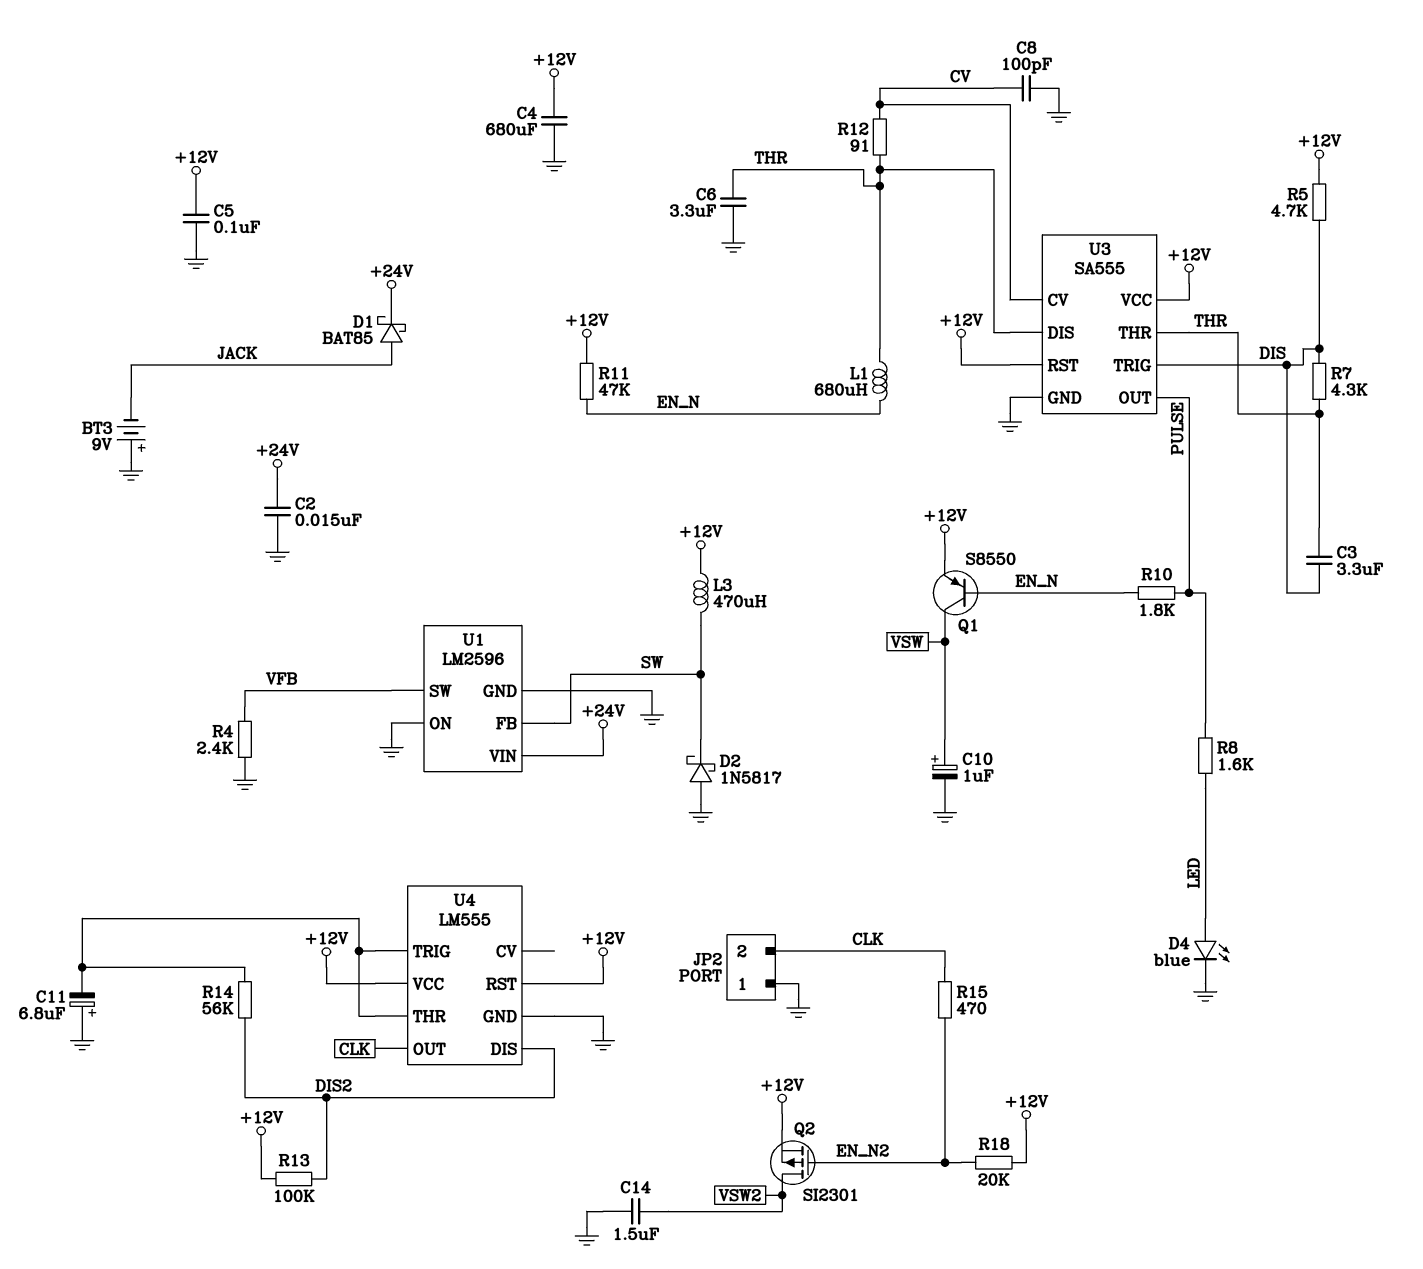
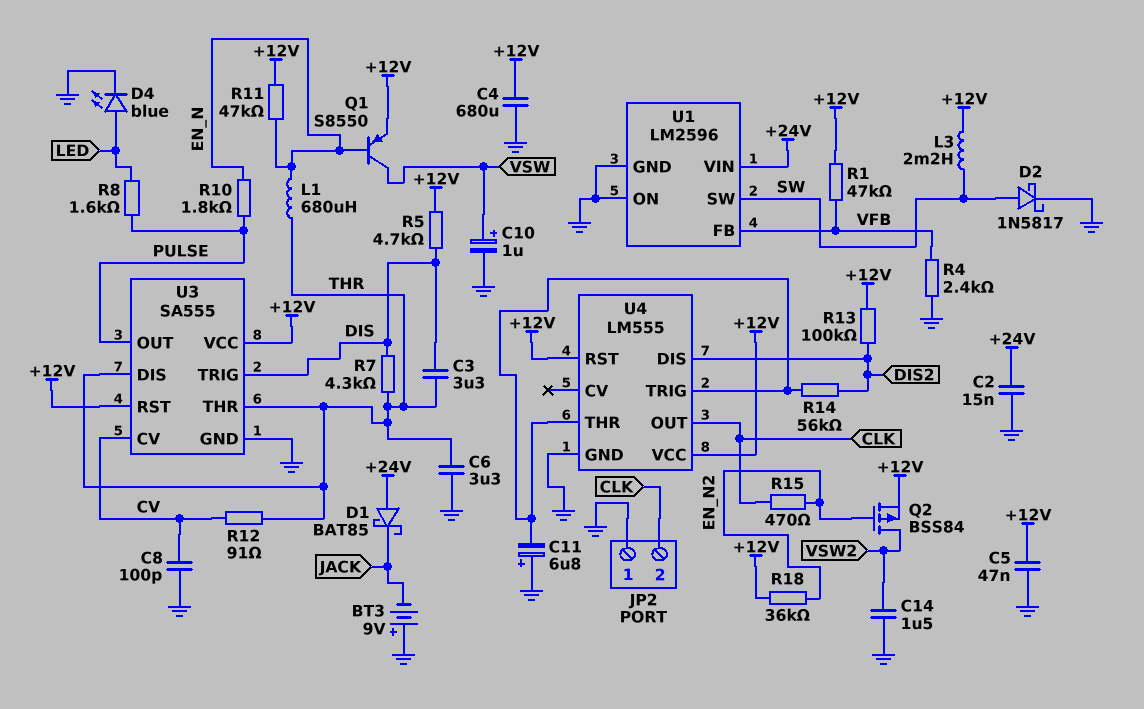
C5: 100nF (+12V, GND) -> 47nF (+12V, GND)
D1: schottky BAT85 (A JACK, K +24V) -> schottky BAT85 (A +24V, K JACK)
D2: schottky 1N5817 (A GND, K SW) -> schottky 1N5817 (A SW, K GND)
L3: 470uH (+12V, SW) -> 2.2mH (+12V, SW)
Q2: PMOS SI2301 (G EN_N2, D VSW2, S +12V) -> PMOS BSS84 (G EN_N2, D VSW2, S +12V)
R1: none -> 47k (+12V, VFB)
R18: 20k (+12V, EN_N2) -> 36k (+12V, EN_N2)
U1 pin FB: SW -> VFB
U1 pin SW: VFB -> SW

